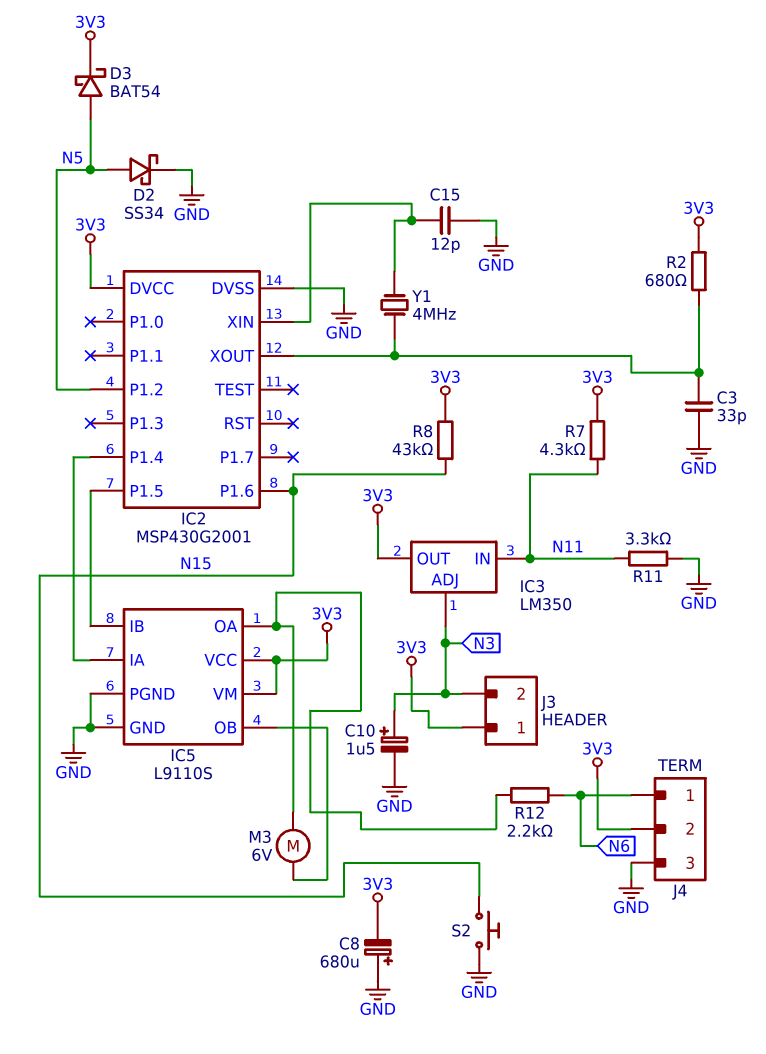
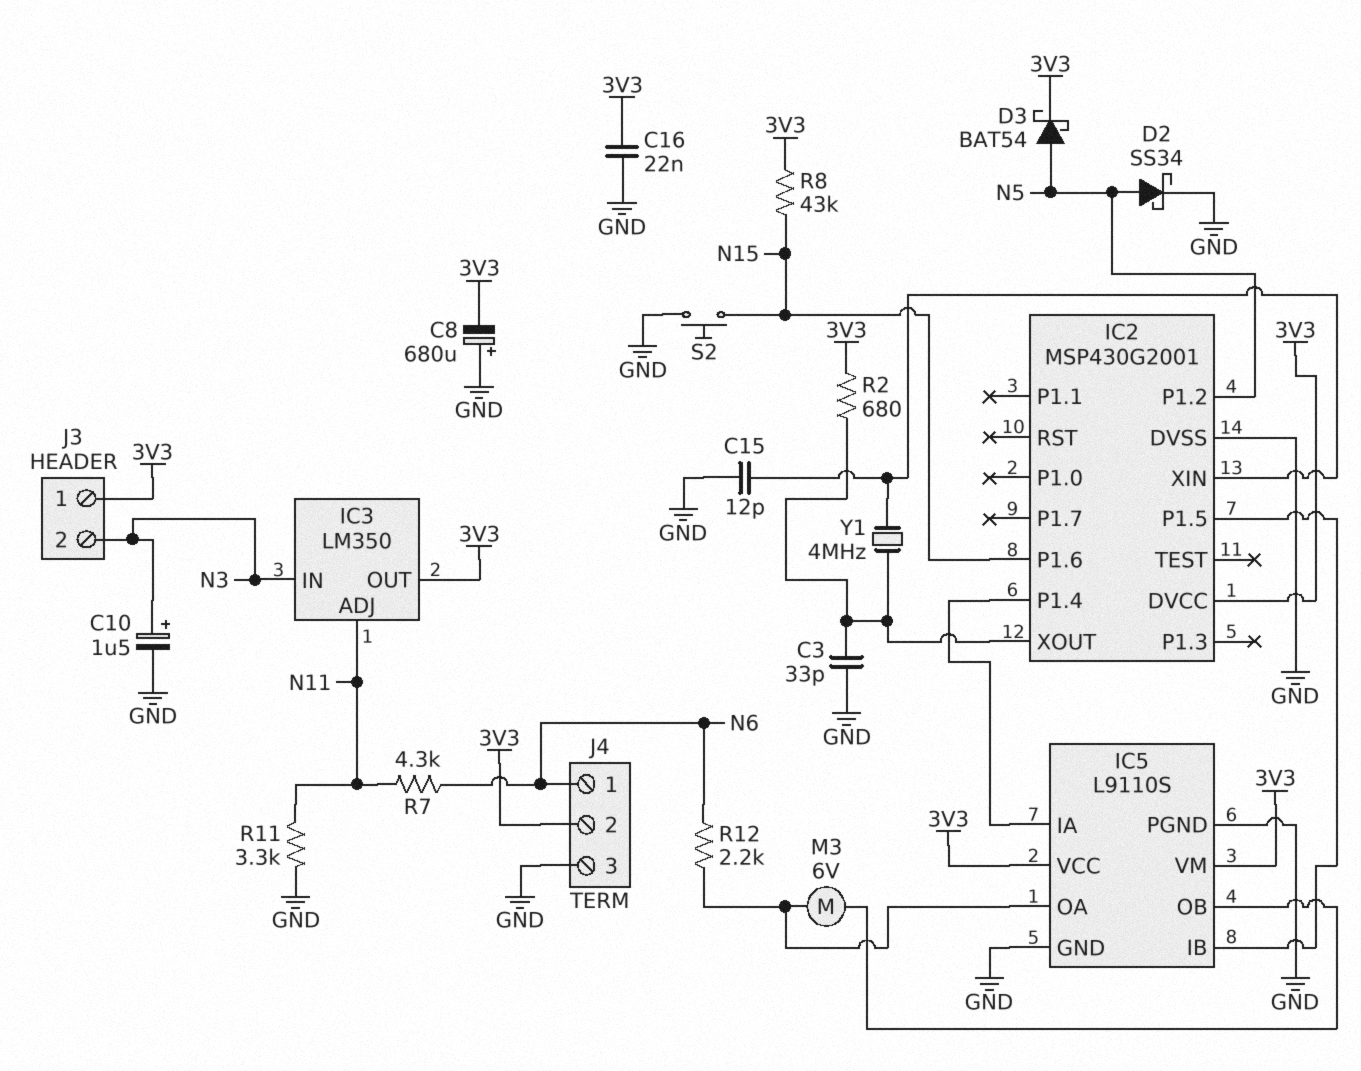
C16: none -> 22nF (3V3, GND)
IC3 pin ADJ: N3 -> N11
IC3 pin IN: N11 -> N3
R7: 4.3k (3V3, N11) -> 4.3k (N6, N11)

